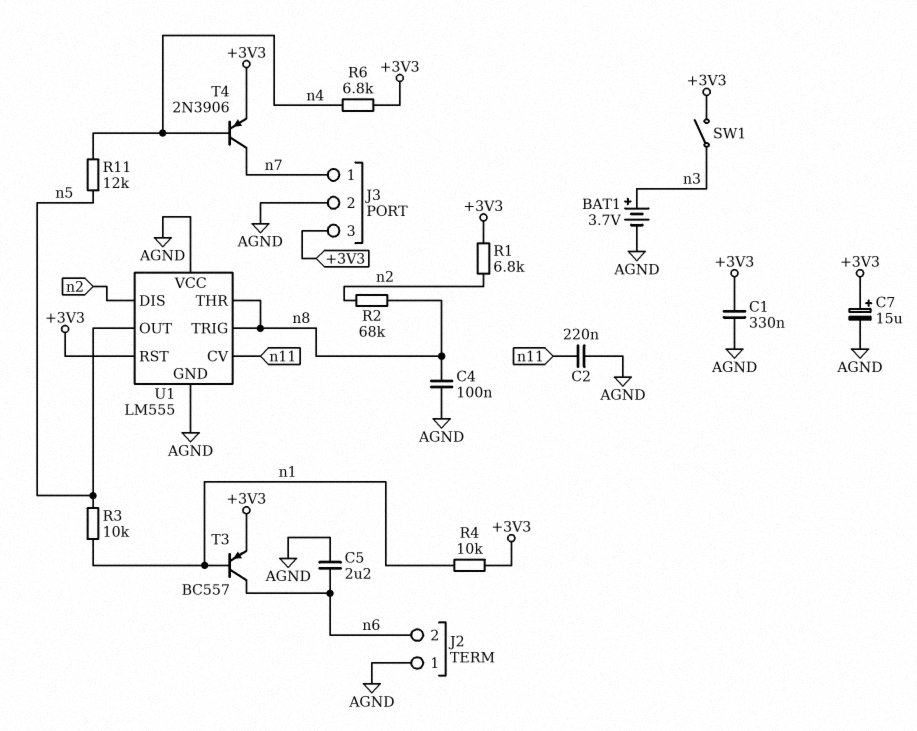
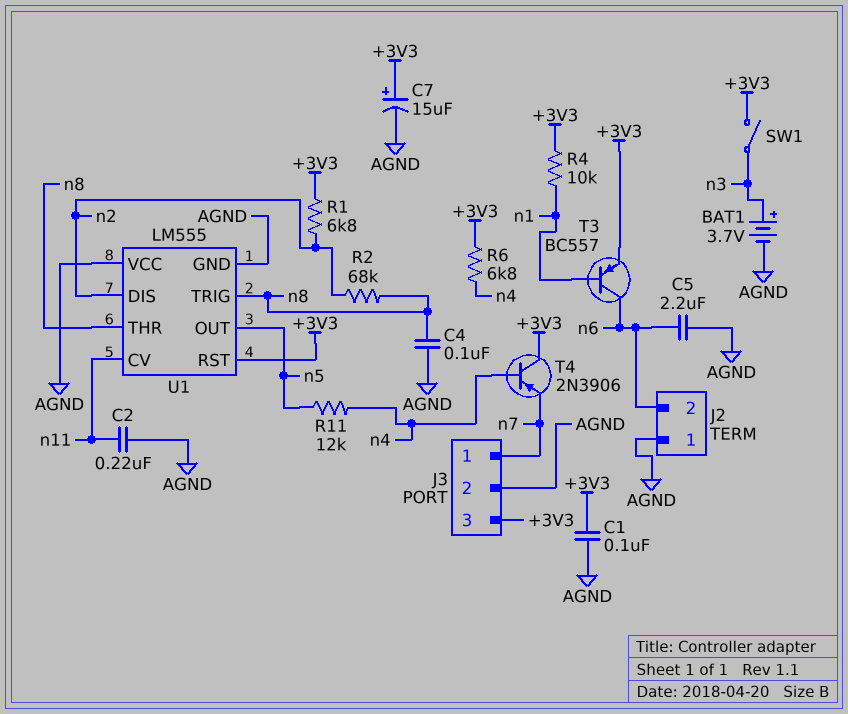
C1: 330nF (+3V3, AGND) -> 100nF (+3V3, AGND)
R3: 10k (n1, n5) -> none
T4: PNP 2N3906 (B n4, C n7, E +3V3) -> PNP 2N3906 (B n4, C +3V3, E n7)

